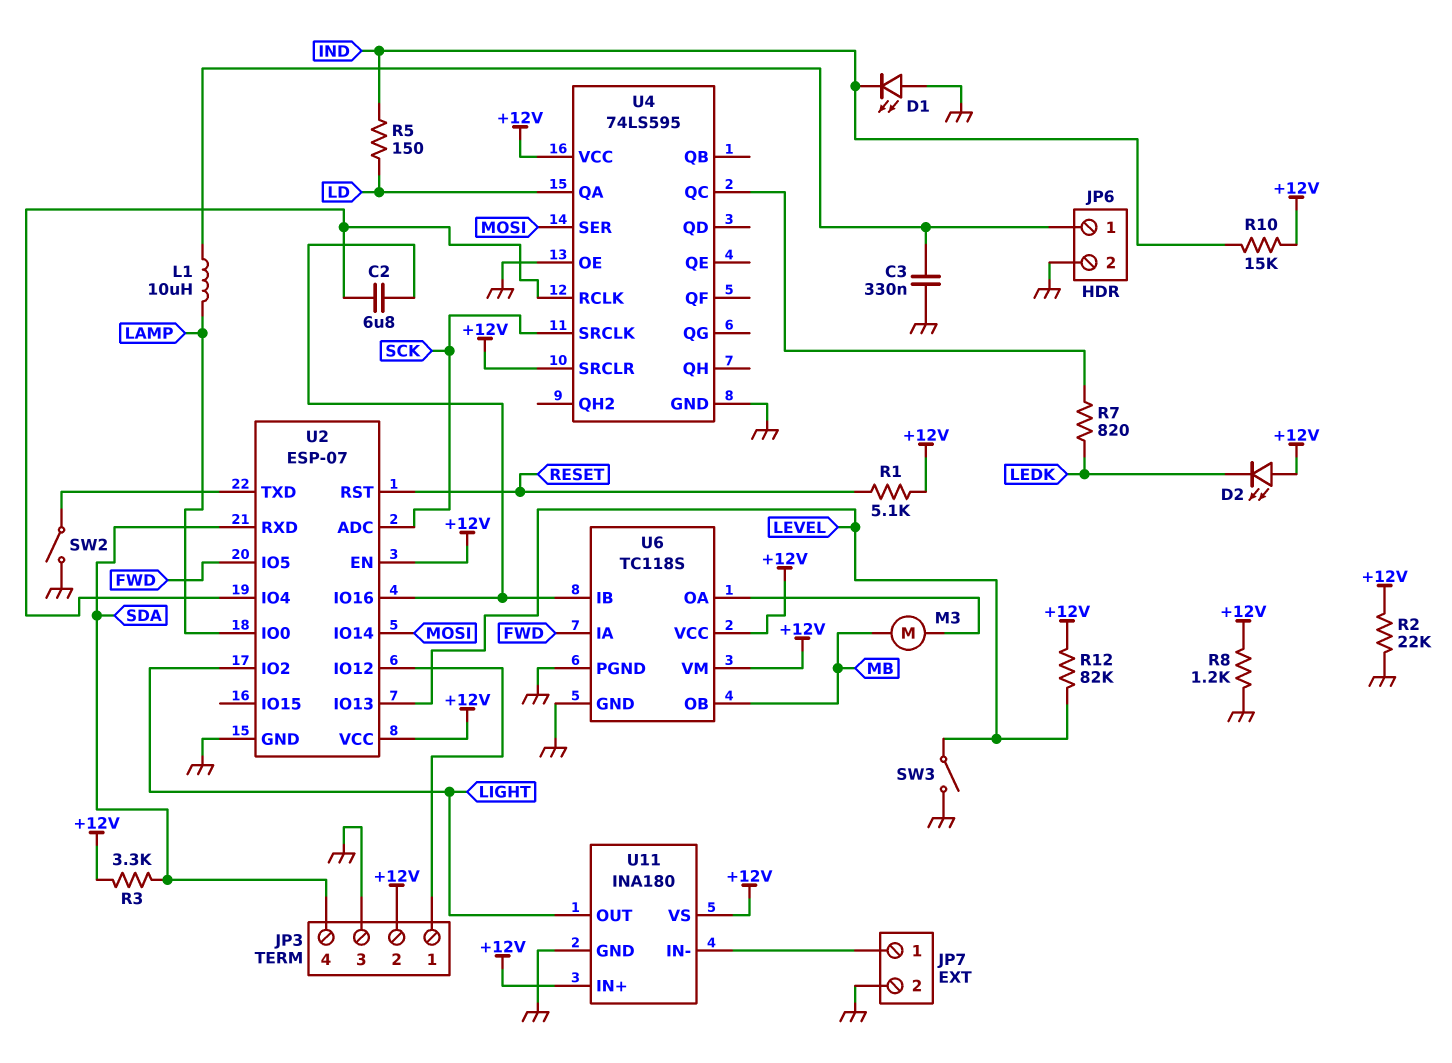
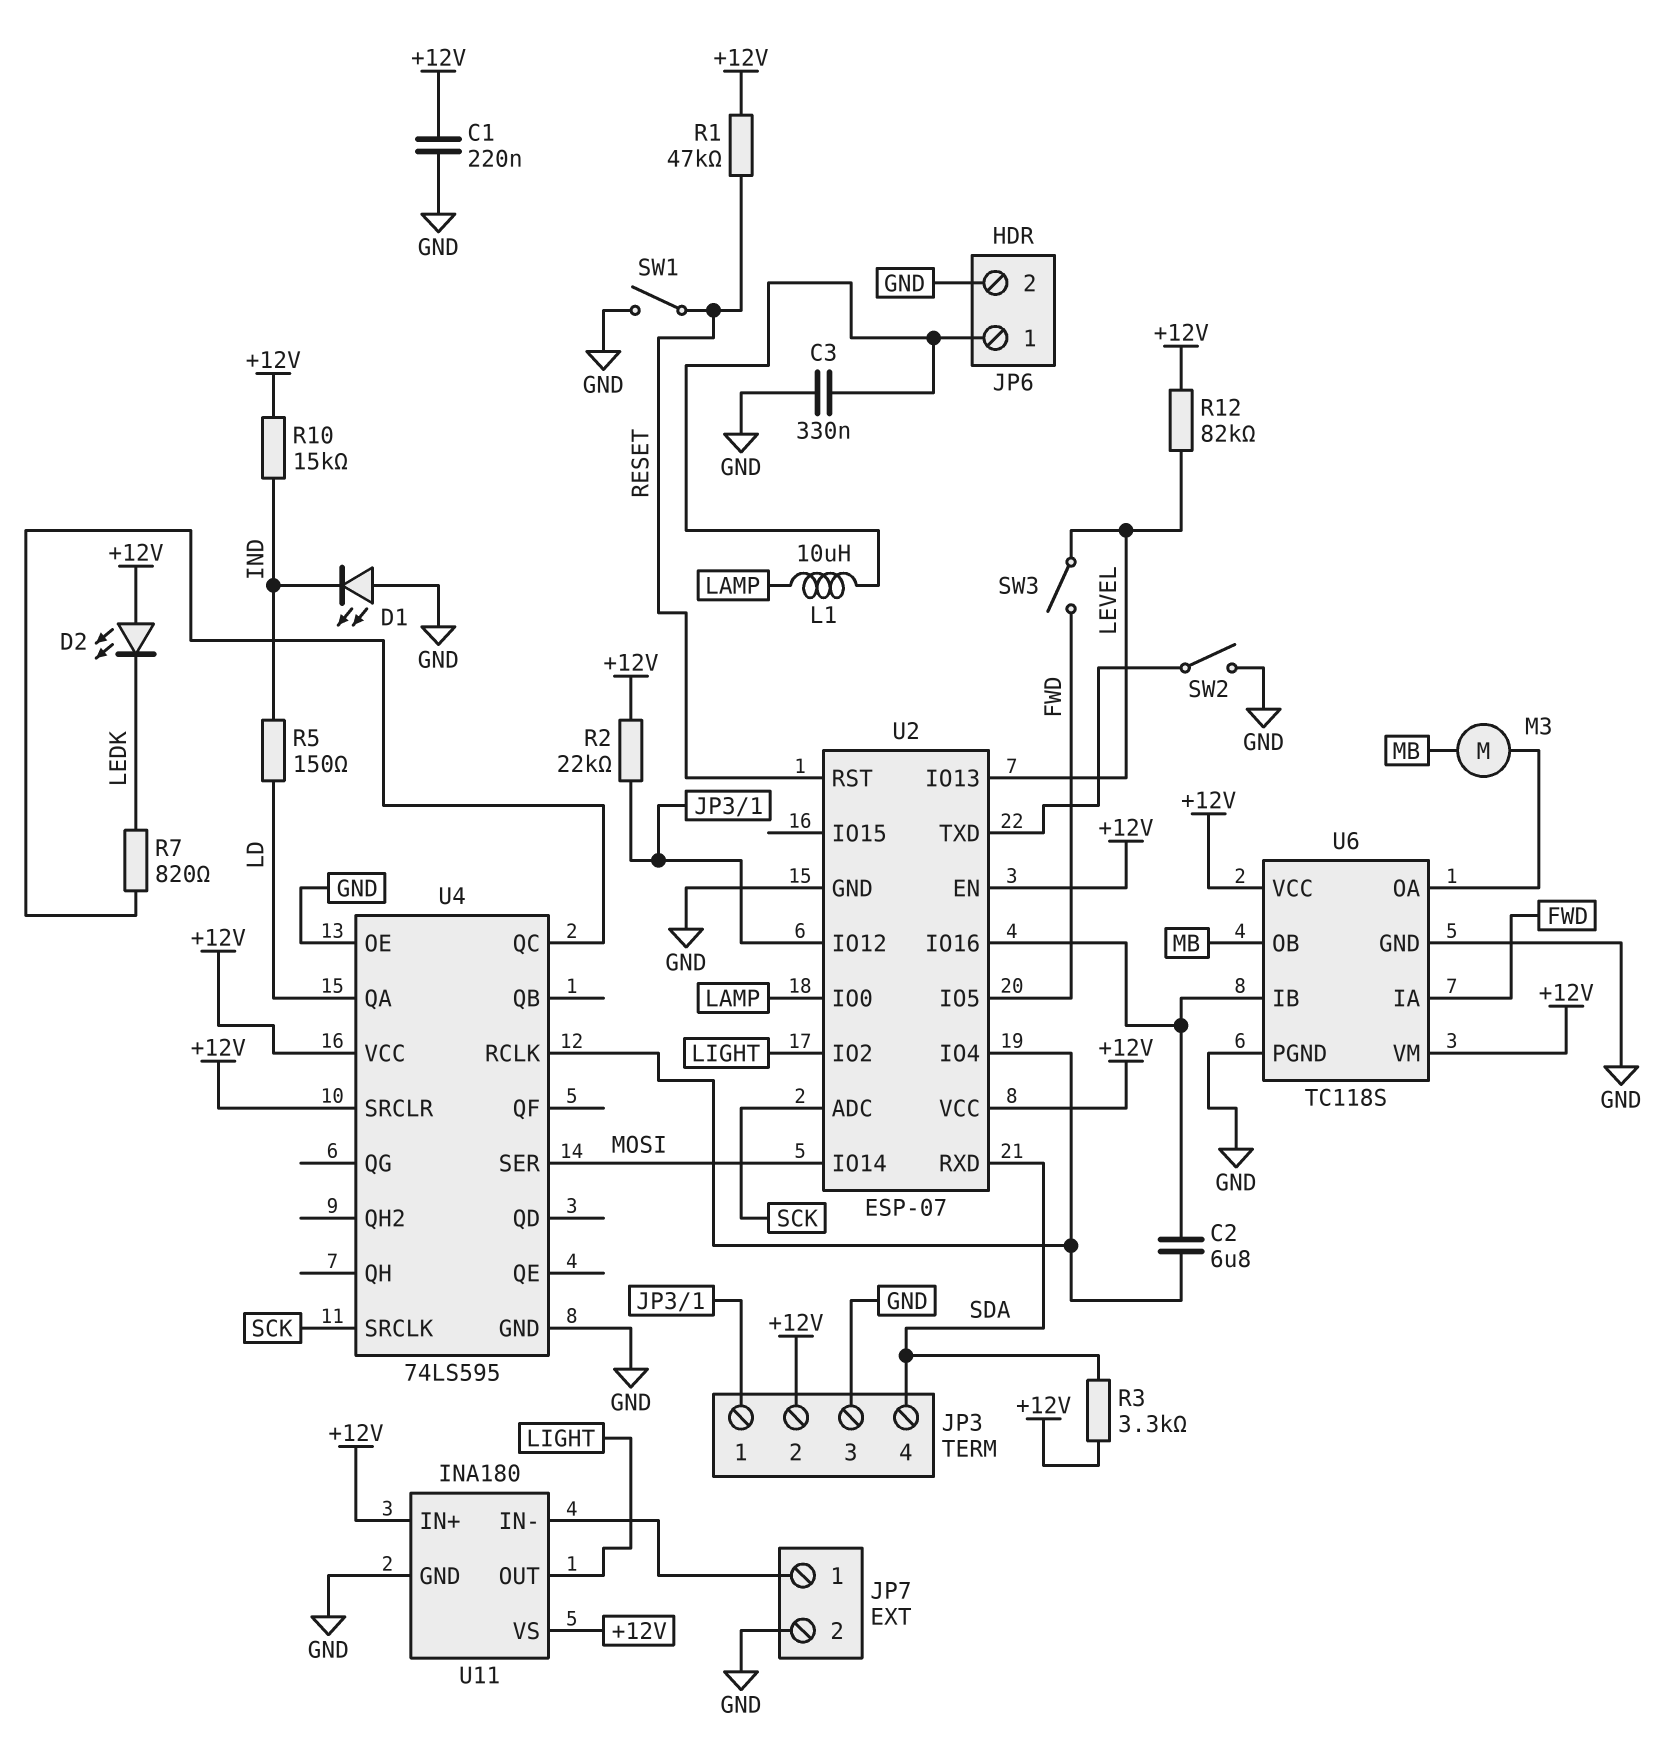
C1: none -> 220nF (+12V, GND)
R1: 5.1k (+12V, RESET) -> 47k (+12V, RESET)
R2: 22k (+12V, GND) -> 22k (+12V, JP3/1)
R8: 1.2k (+12V, GND) -> none
SW1: none -> switch (GND, RESET)
SW3: switch (GND, LEVEL) -> switch (FWD, LEVEL)

